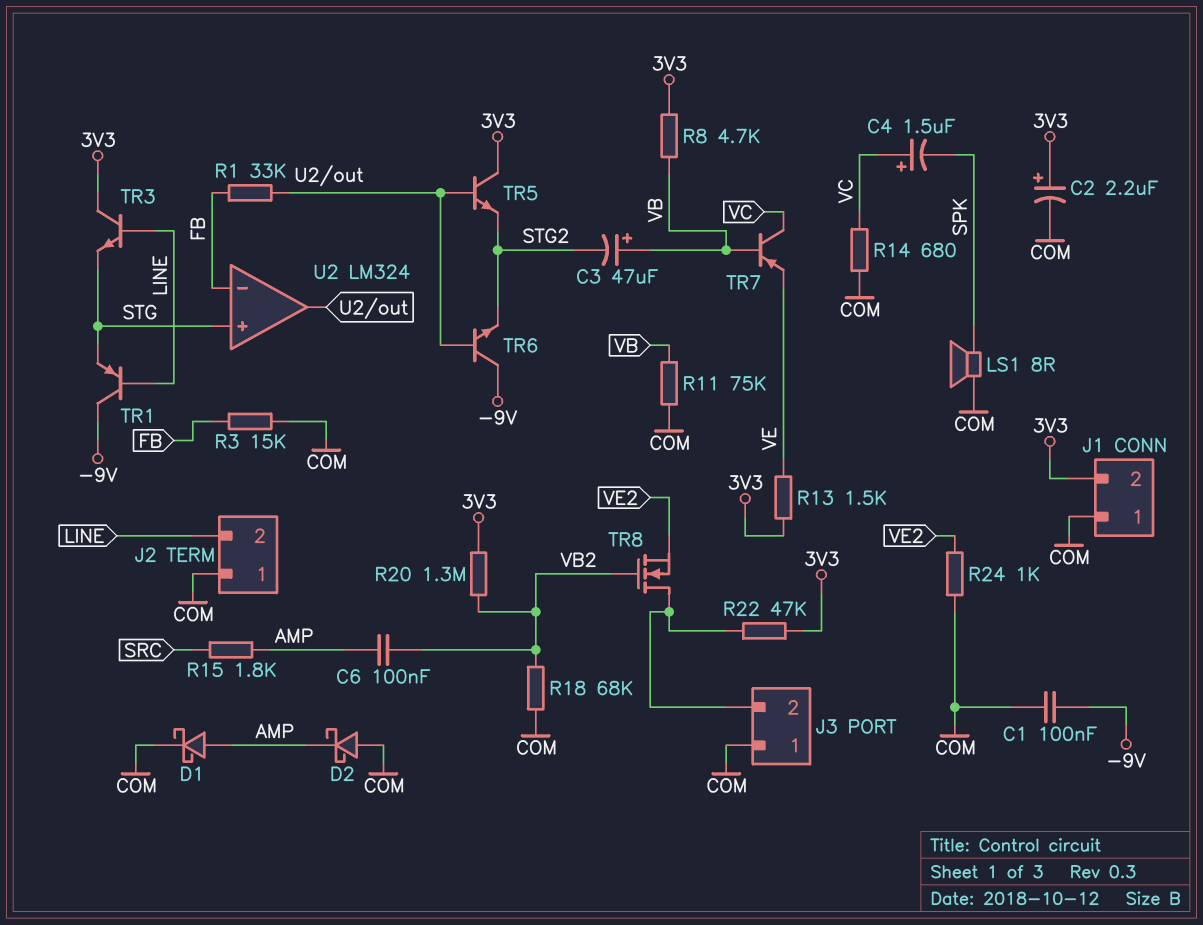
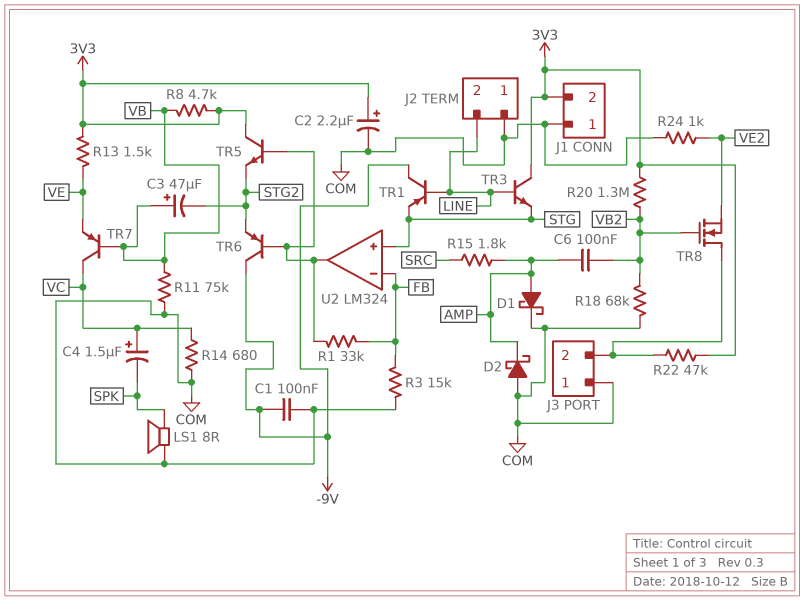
TR6: NPN (B U2/out, C -9V, E STG2) -> PNP (B U2/out, C -9V, E STG2)

